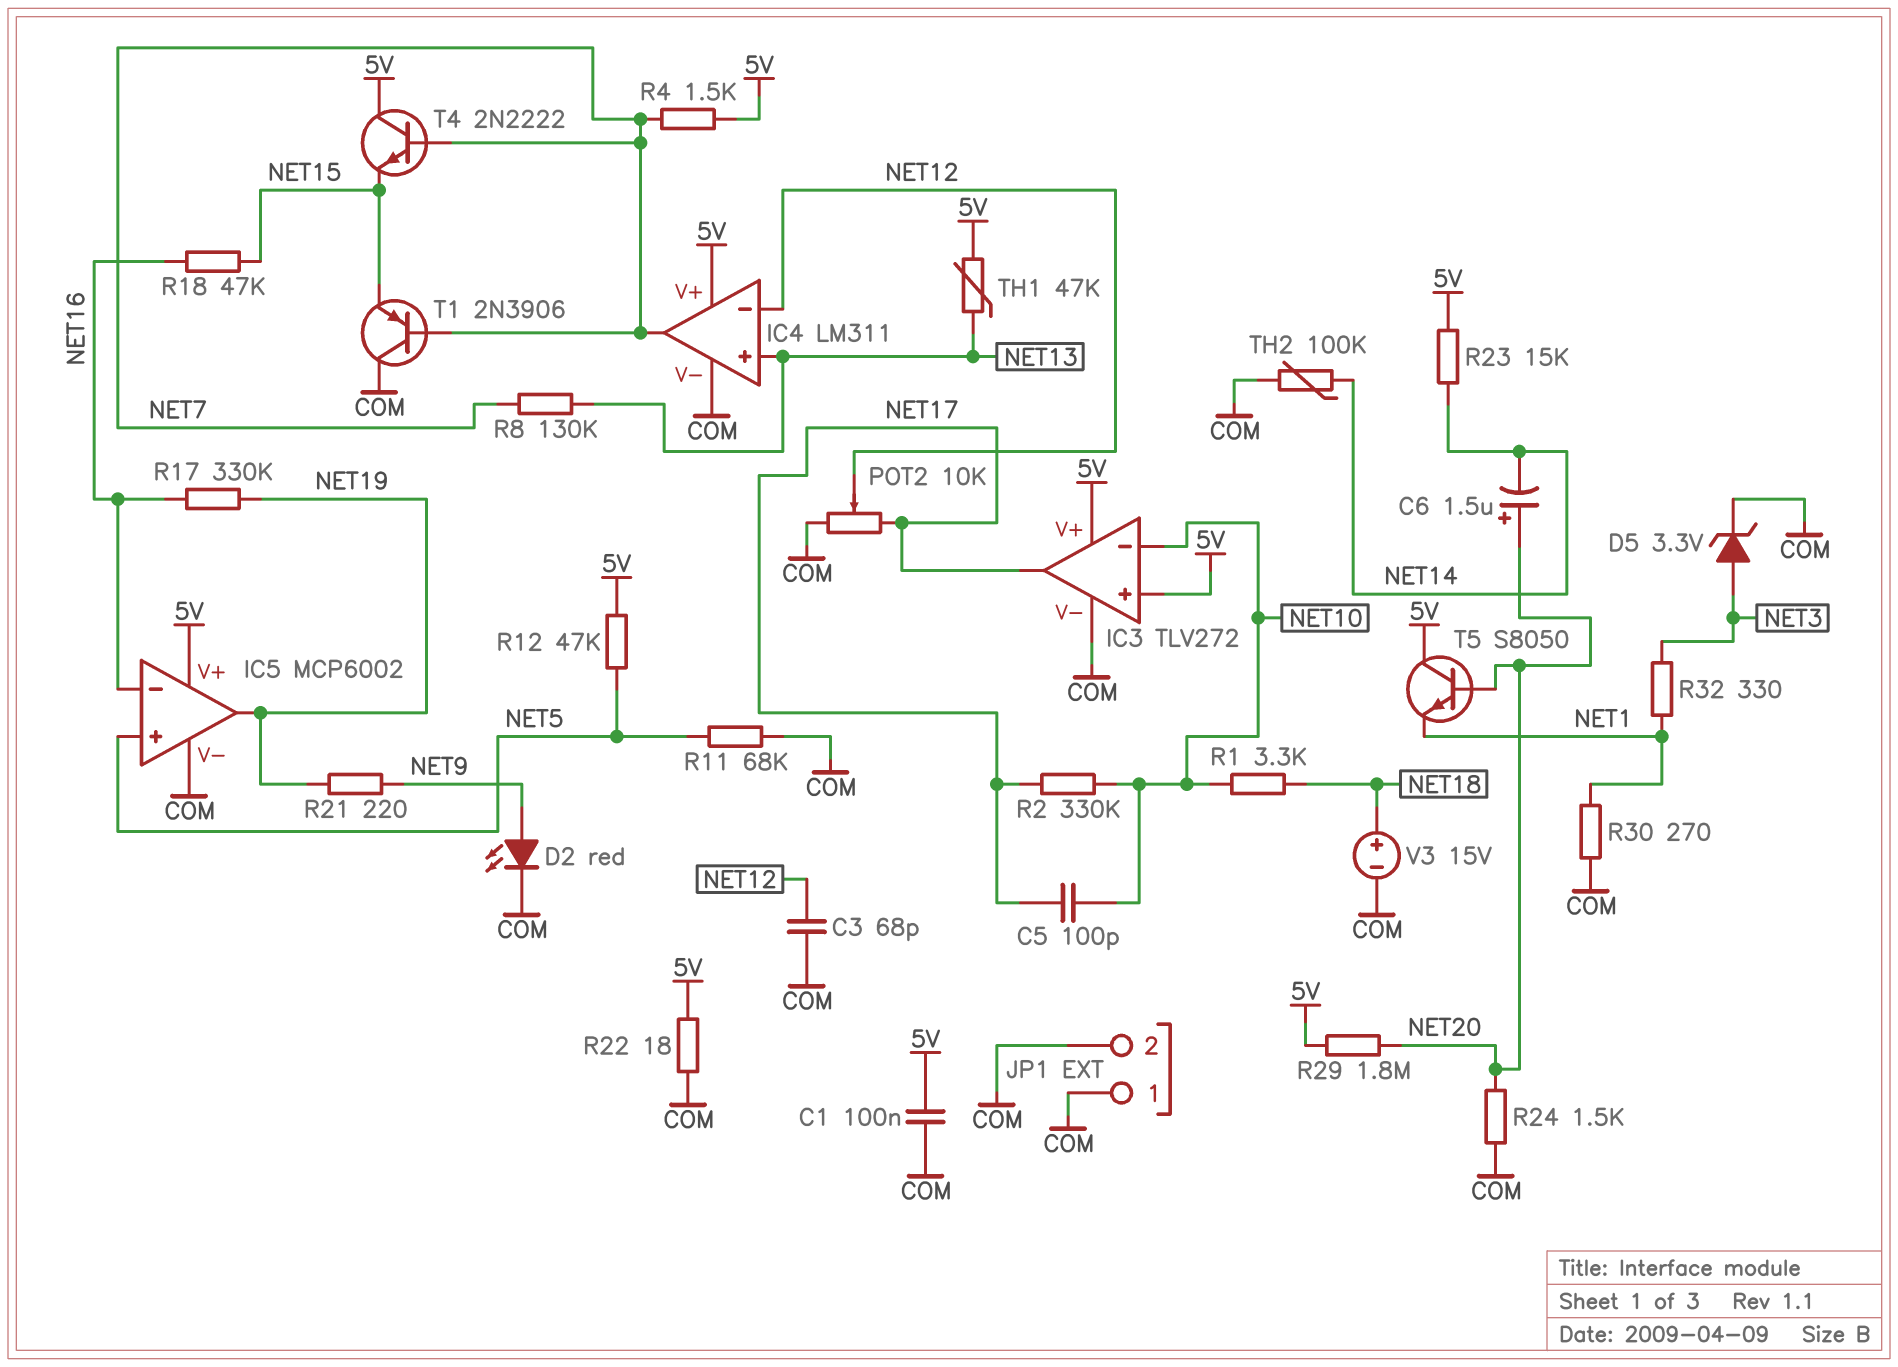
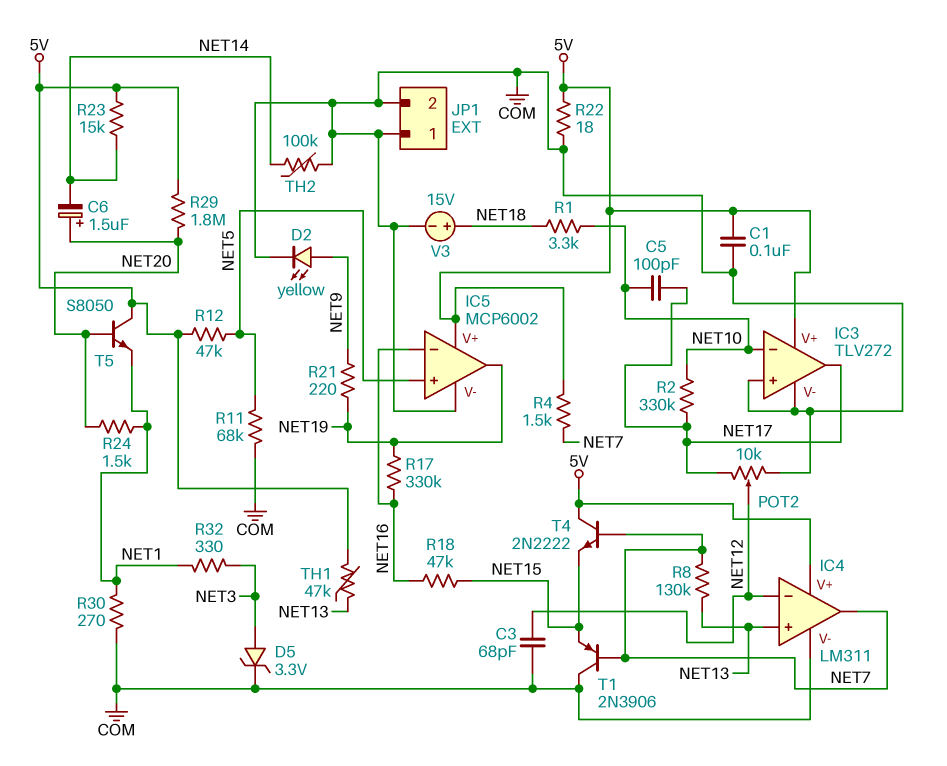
D2: LED red (A NET9, K COM) -> LED yellow (A NET9, K COM)
IC3 pin in+: 5V -> COM
R24: 1.5k (COM, NET20) -> 1.5k (NET1, NET20)

